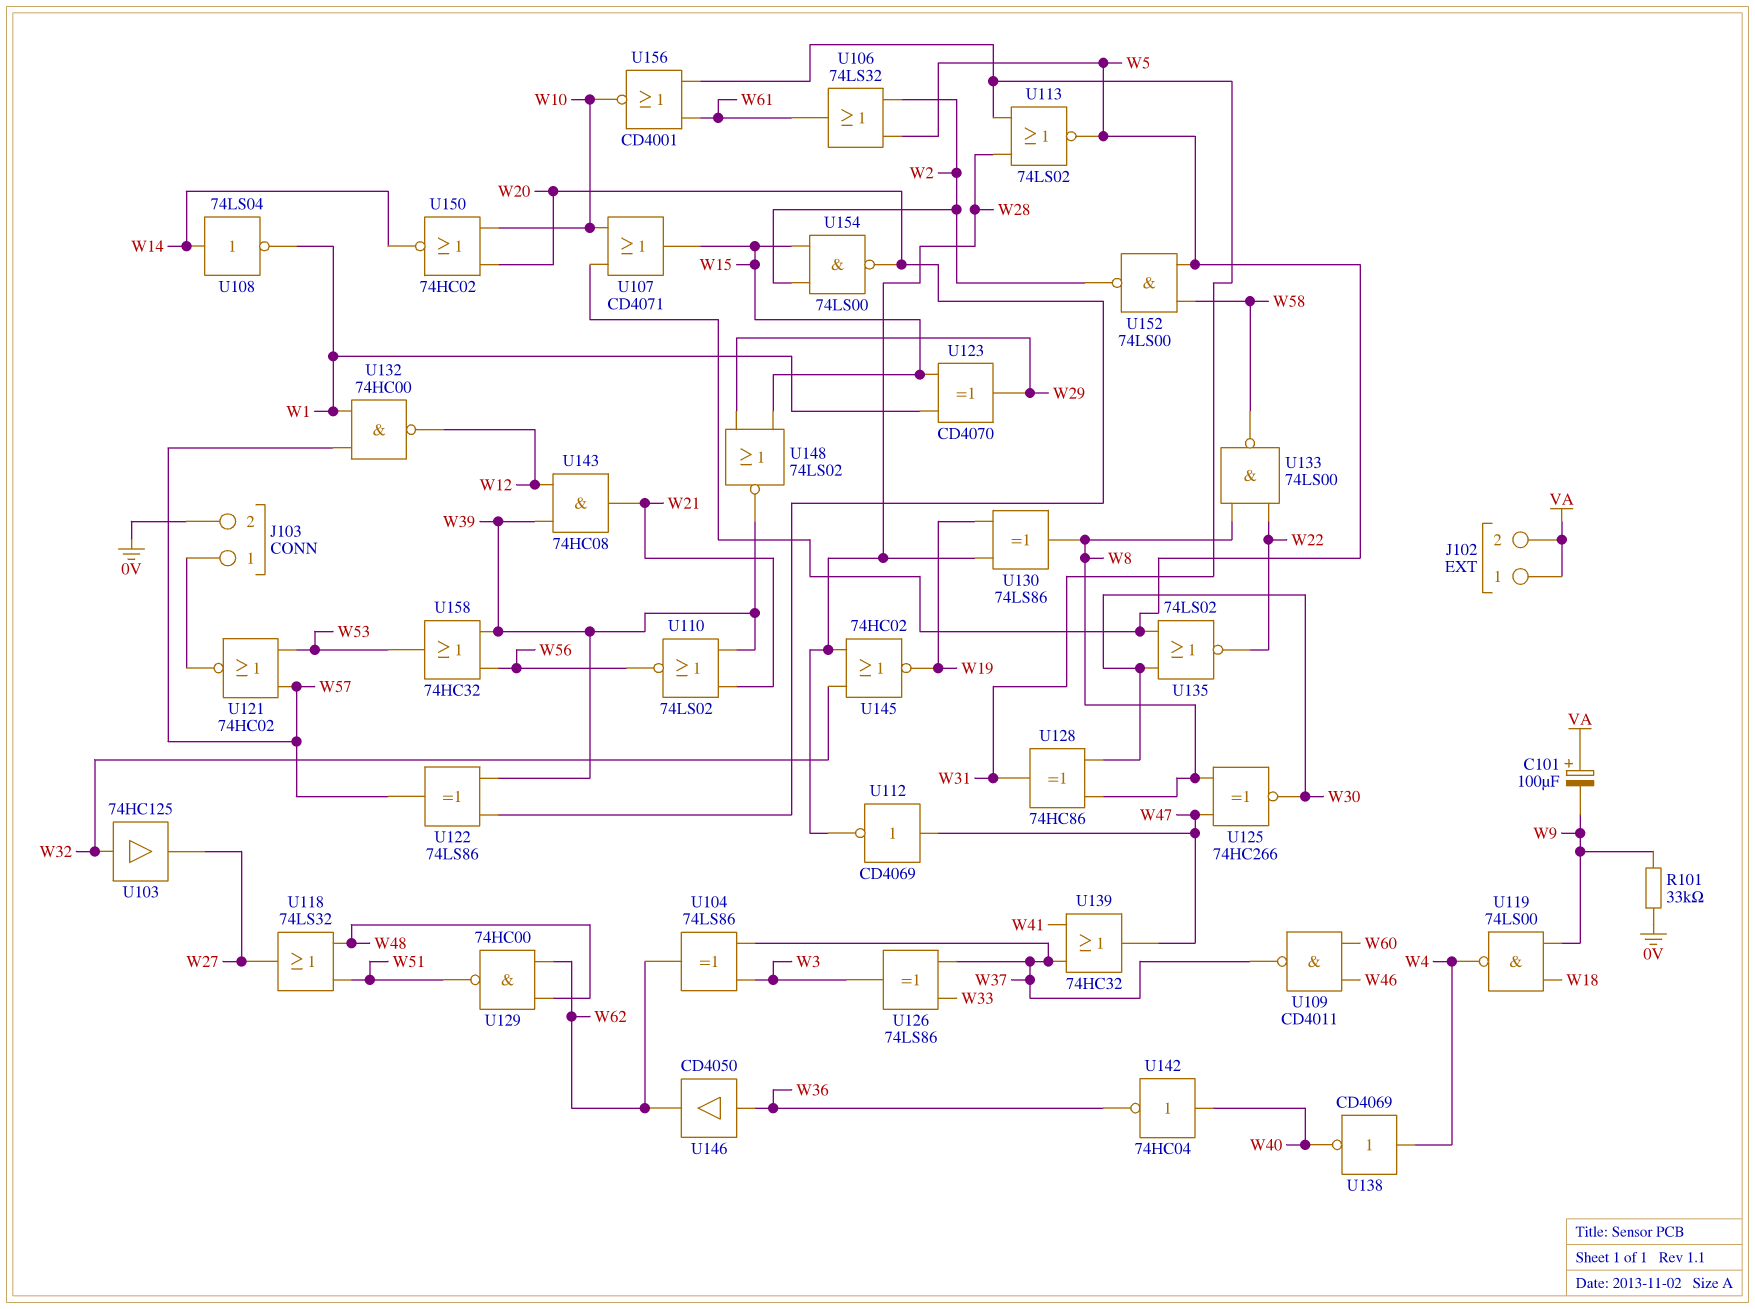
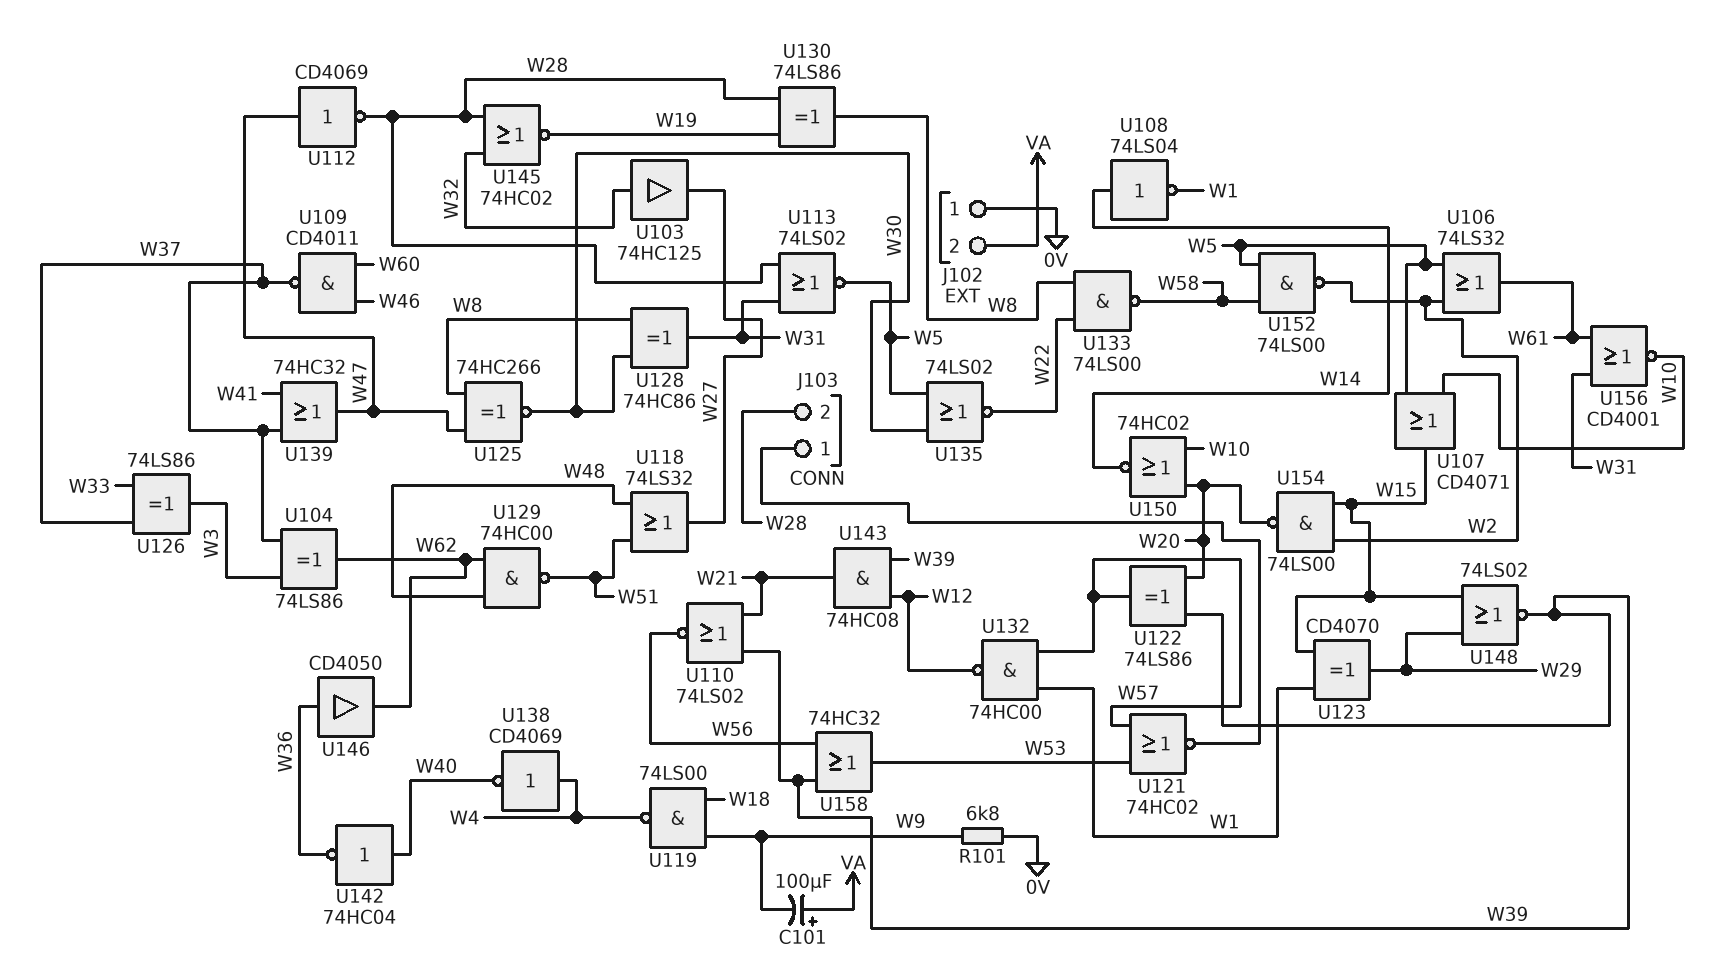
J102 pin 1: VA -> 0V
J103 pin 2: 0V -> W28
R101: 33k (0V, W9) -> 6.8k (0V, W9)

